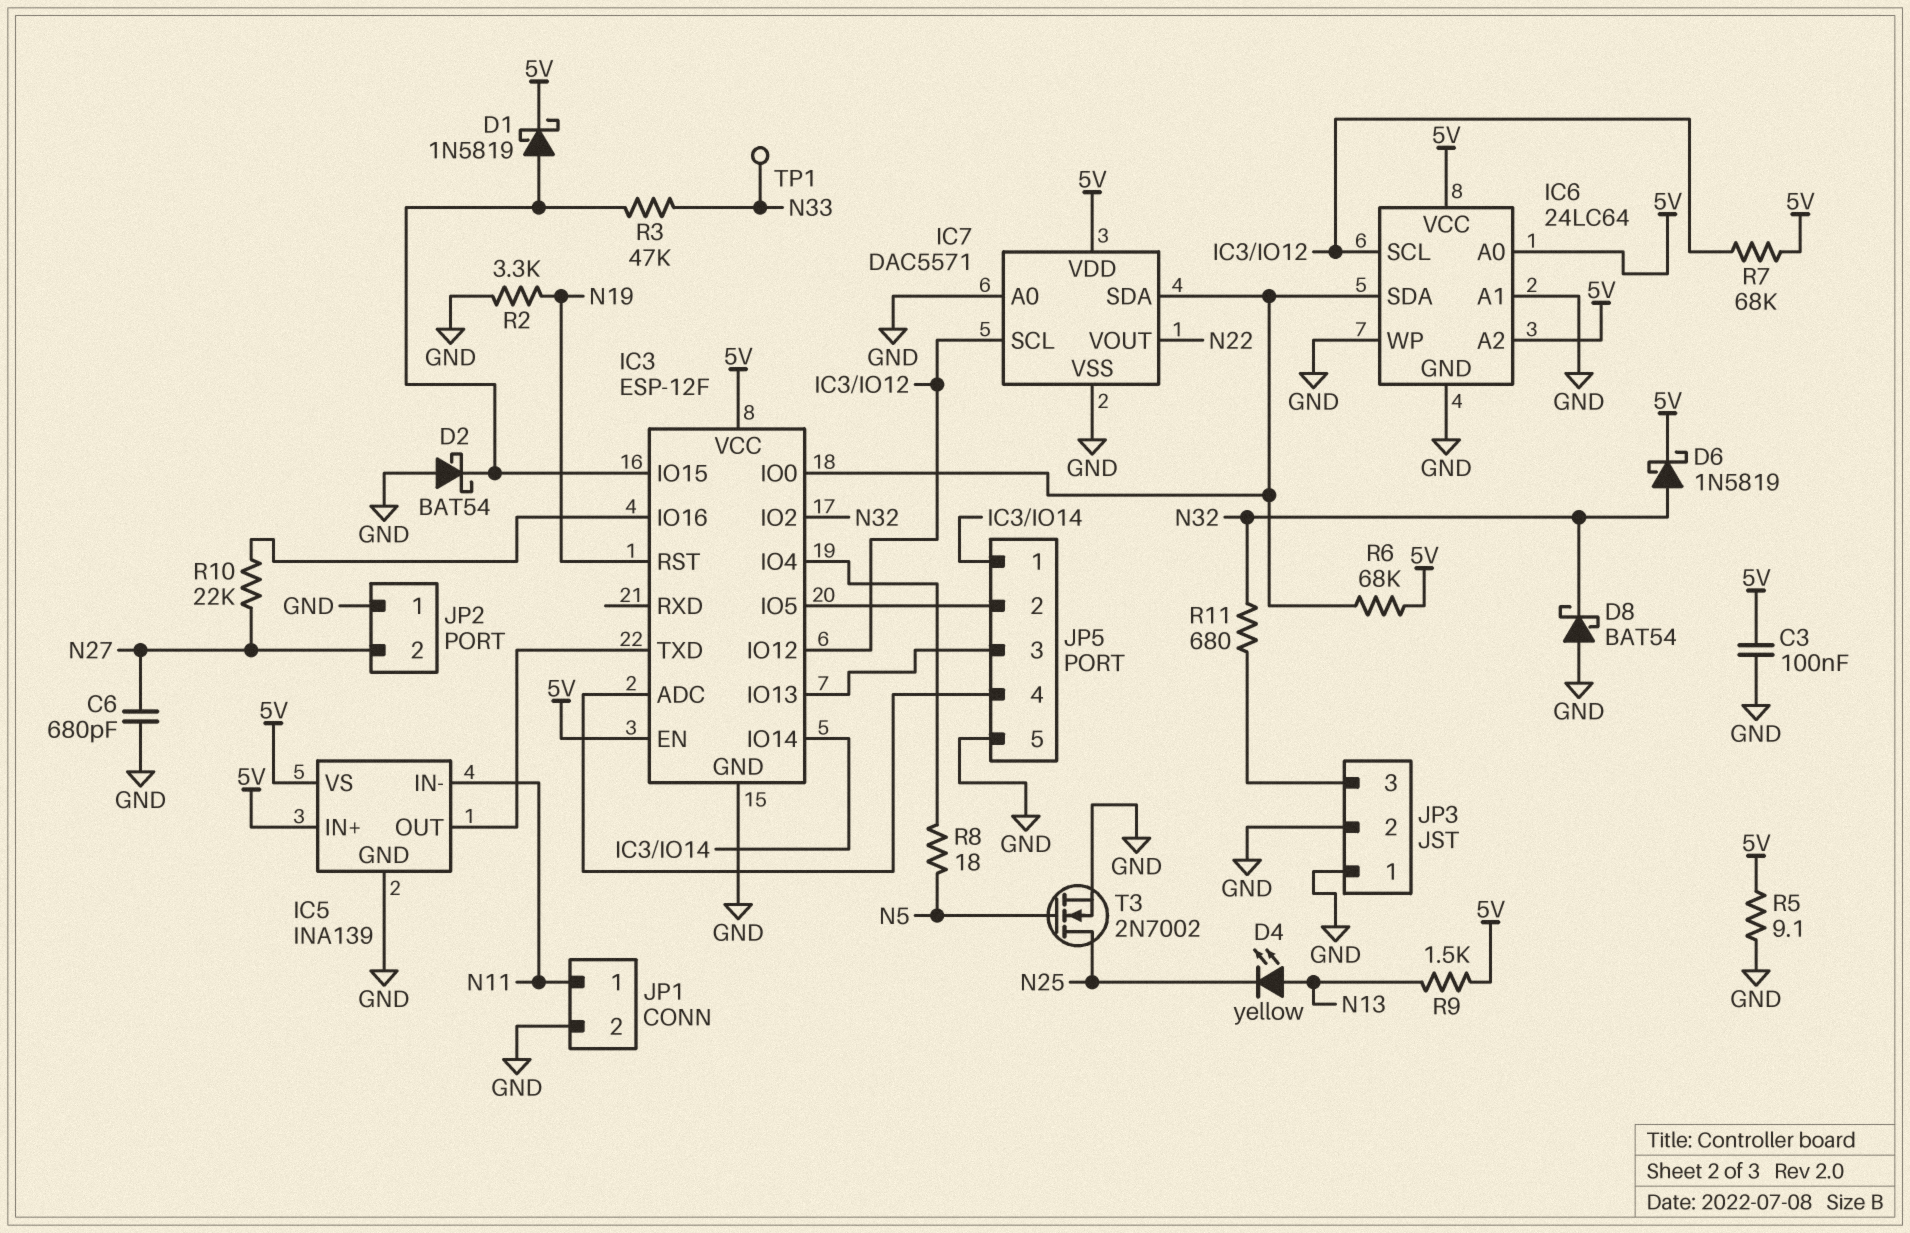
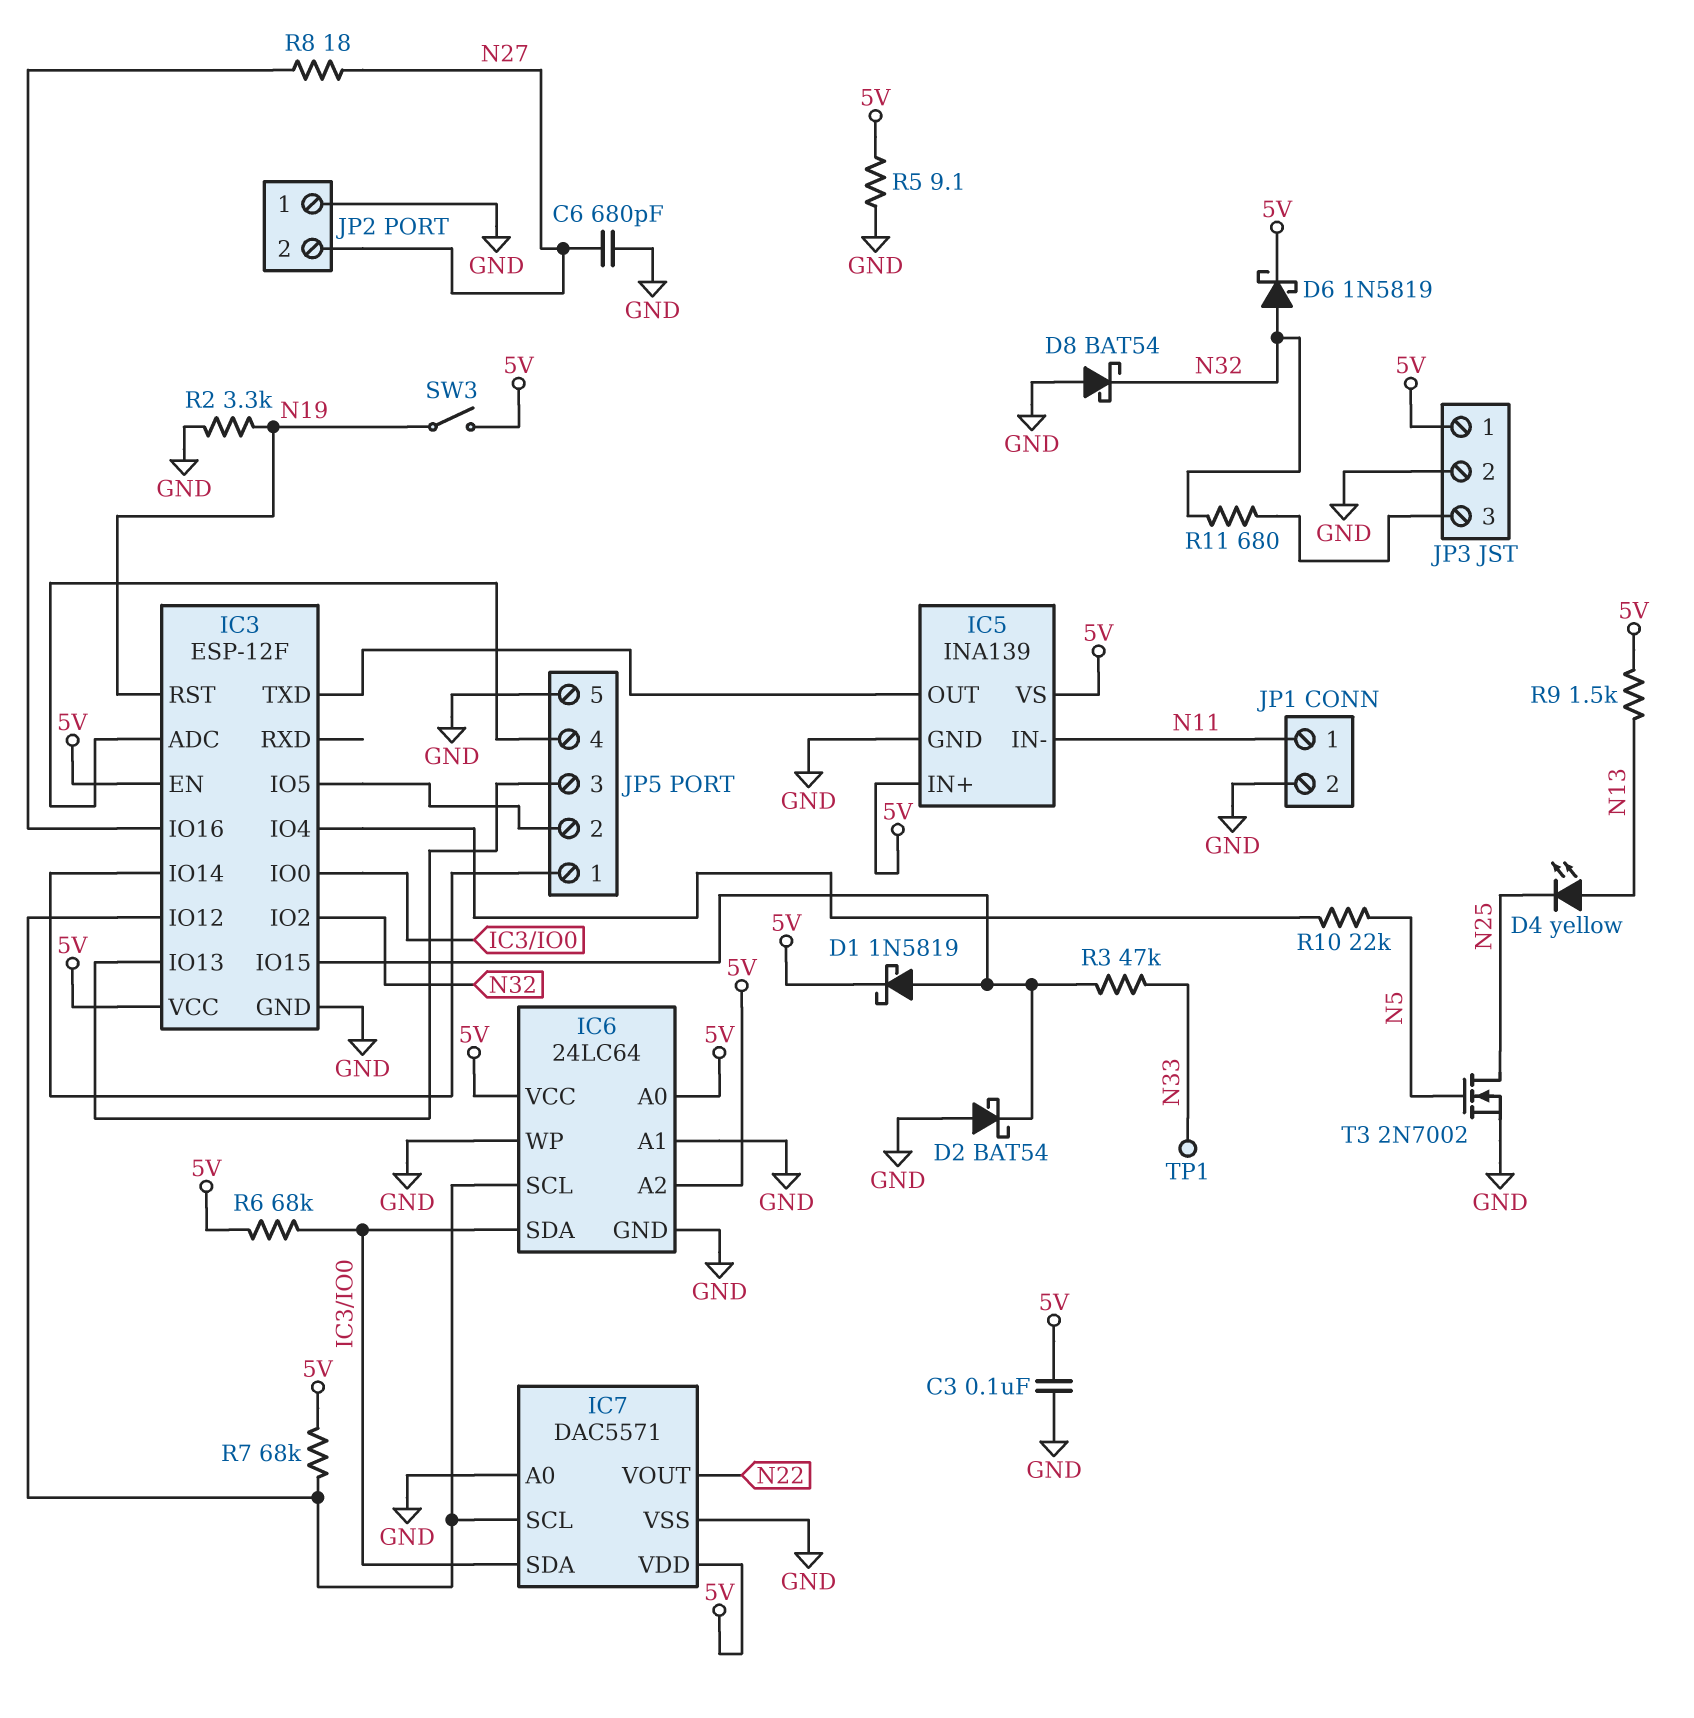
JP3 pin 1: GND -> 5V
R8: 18 (IC3/IO4, N5) -> 18 (IC3/IO16, N27)
R10: 22k (IC3/IO16, N27) -> 22k (IC3/IO4, N5)
SW3: none -> switch (5V, N19)

